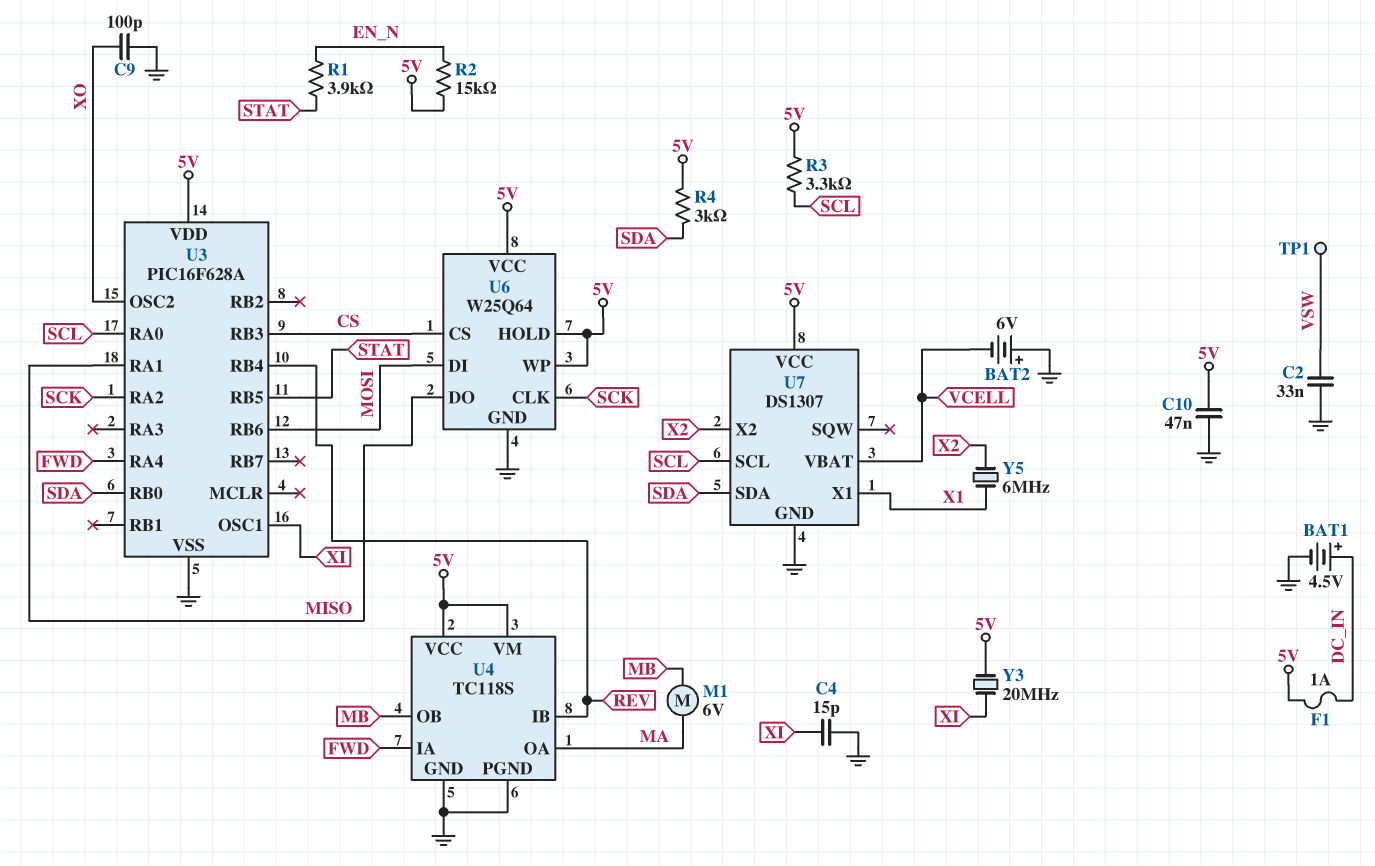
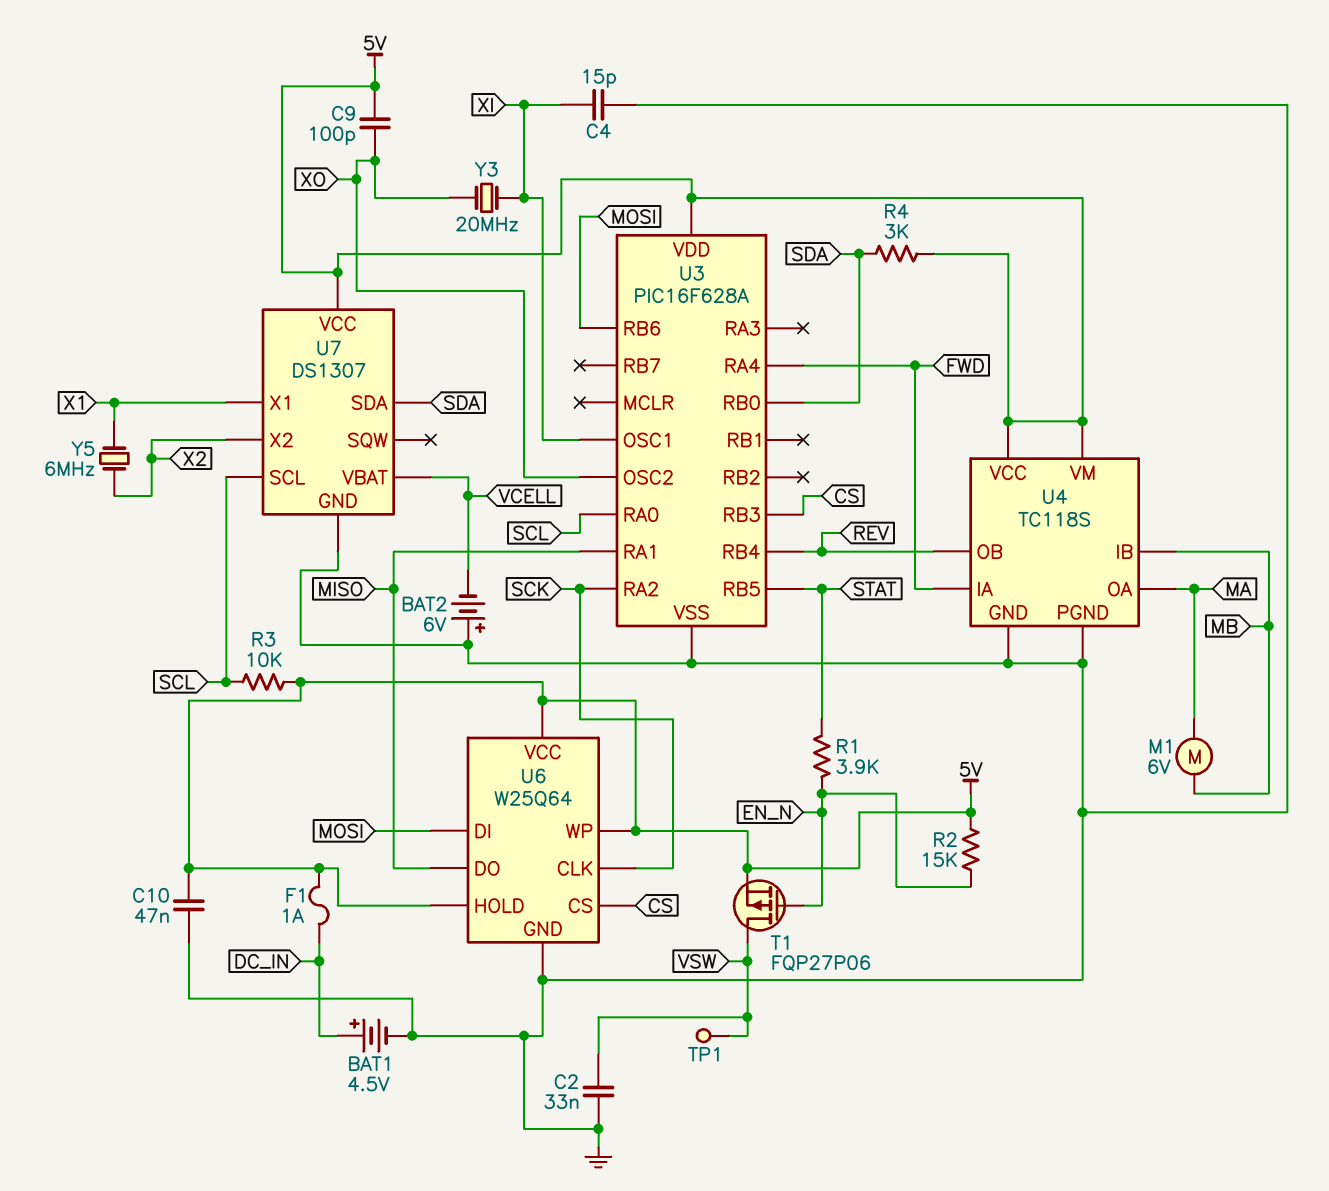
C9: 100pF (GND, XO) -> 100pF (5V, XO)
R3: 3.3k (5V, SCL) -> 10k (5V, SCL)
T1: none -> PMOS FQP27P06 (G EN_N, D VSW, S 5V)
U4 pin IB: REV -> MB
U4 pin OB: MB -> REV
Y3: 20MHz (5V, XI) -> 20MHz (XI, XO)

